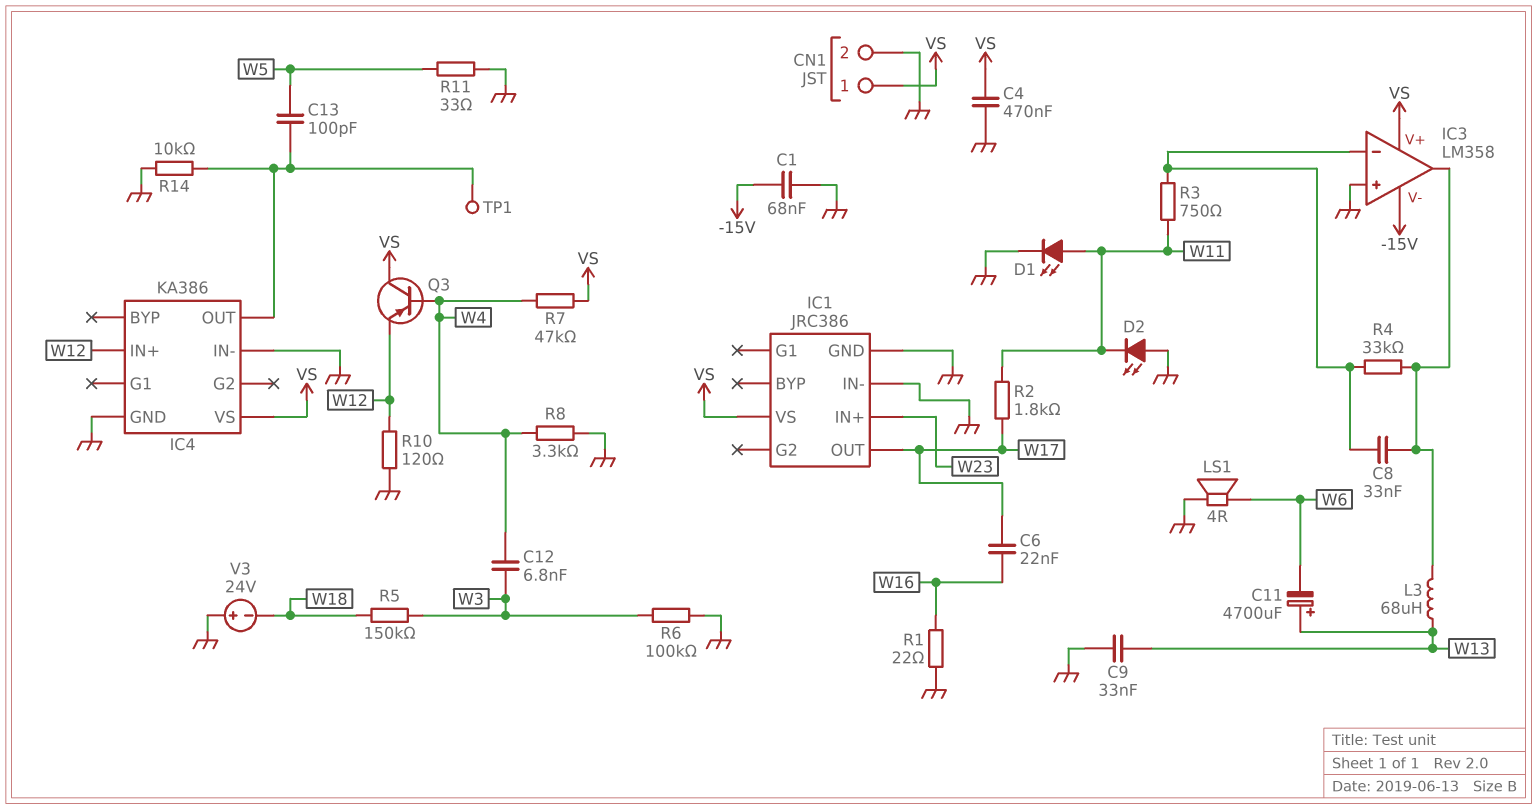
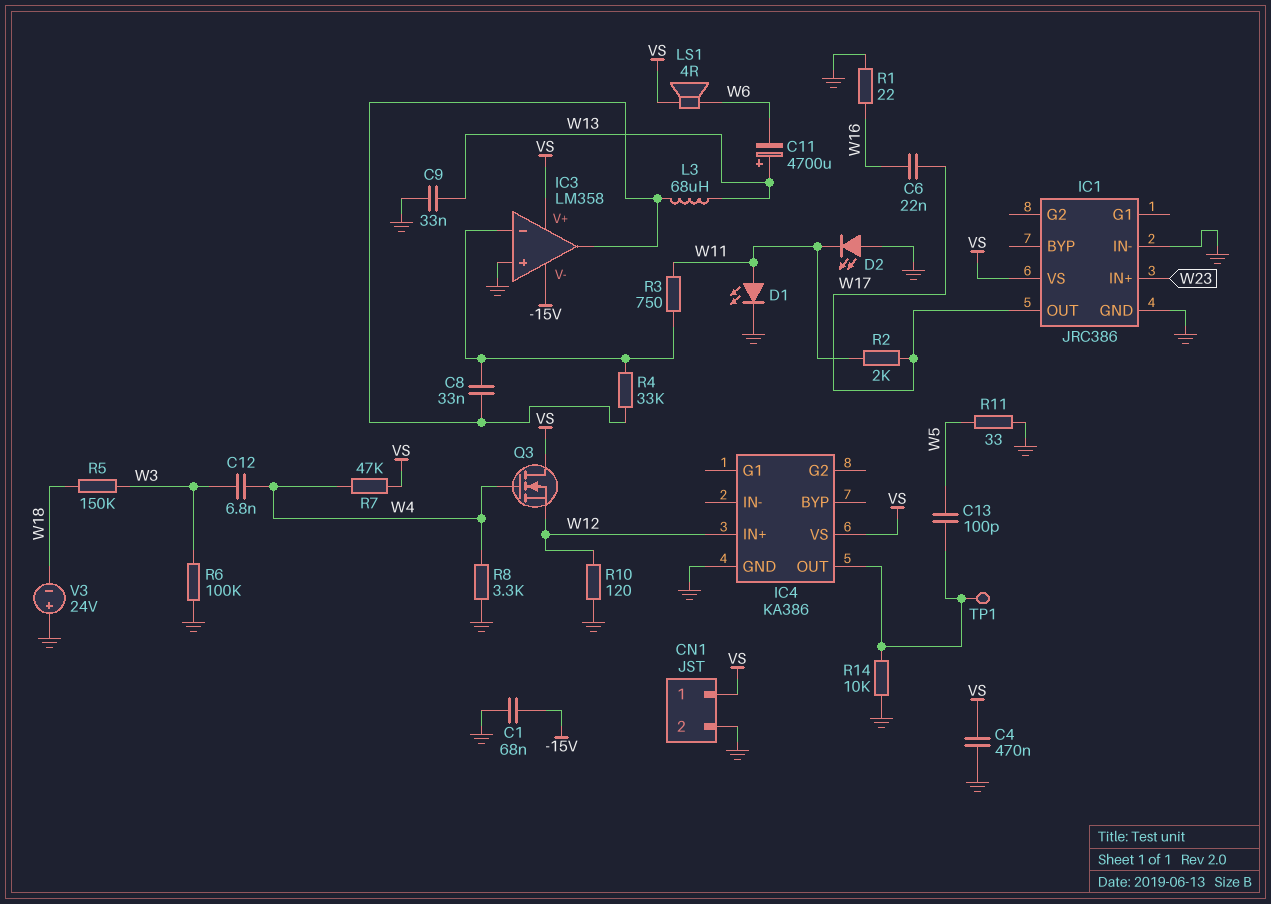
IC4 pin IN-: GND -> none
LS1: speaker 4R (GND, W6) -> speaker 4R (VS, W6)
Q3: PNP (B W4, C VS, E W12) -> NMOS (G W4, D VS, S W12)
R2: 1.8k (W11, W17) -> 2k (W11, W17)

